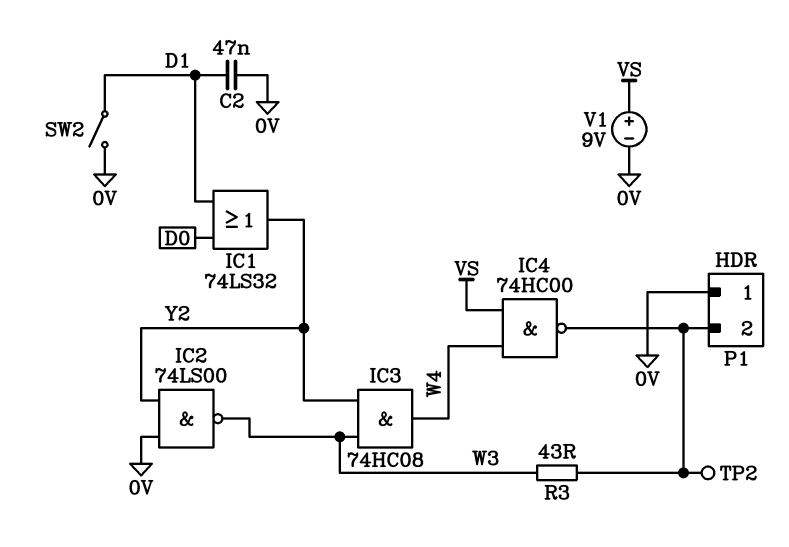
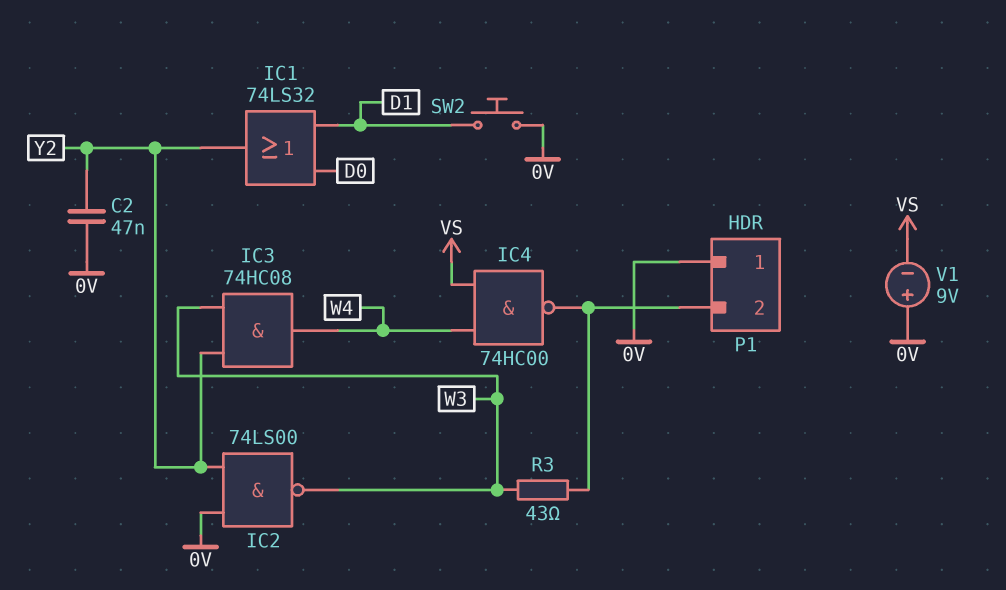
C2: 47nF (0V, D1) -> 47nF (0V, Y2)
SW2: switch (0V, D1) -> button (0V, D1)
TP2: test point (P1/2) -> none
V1: 9V (plus VS, minus 0V) -> 9V (plus 0V, minus VS)

